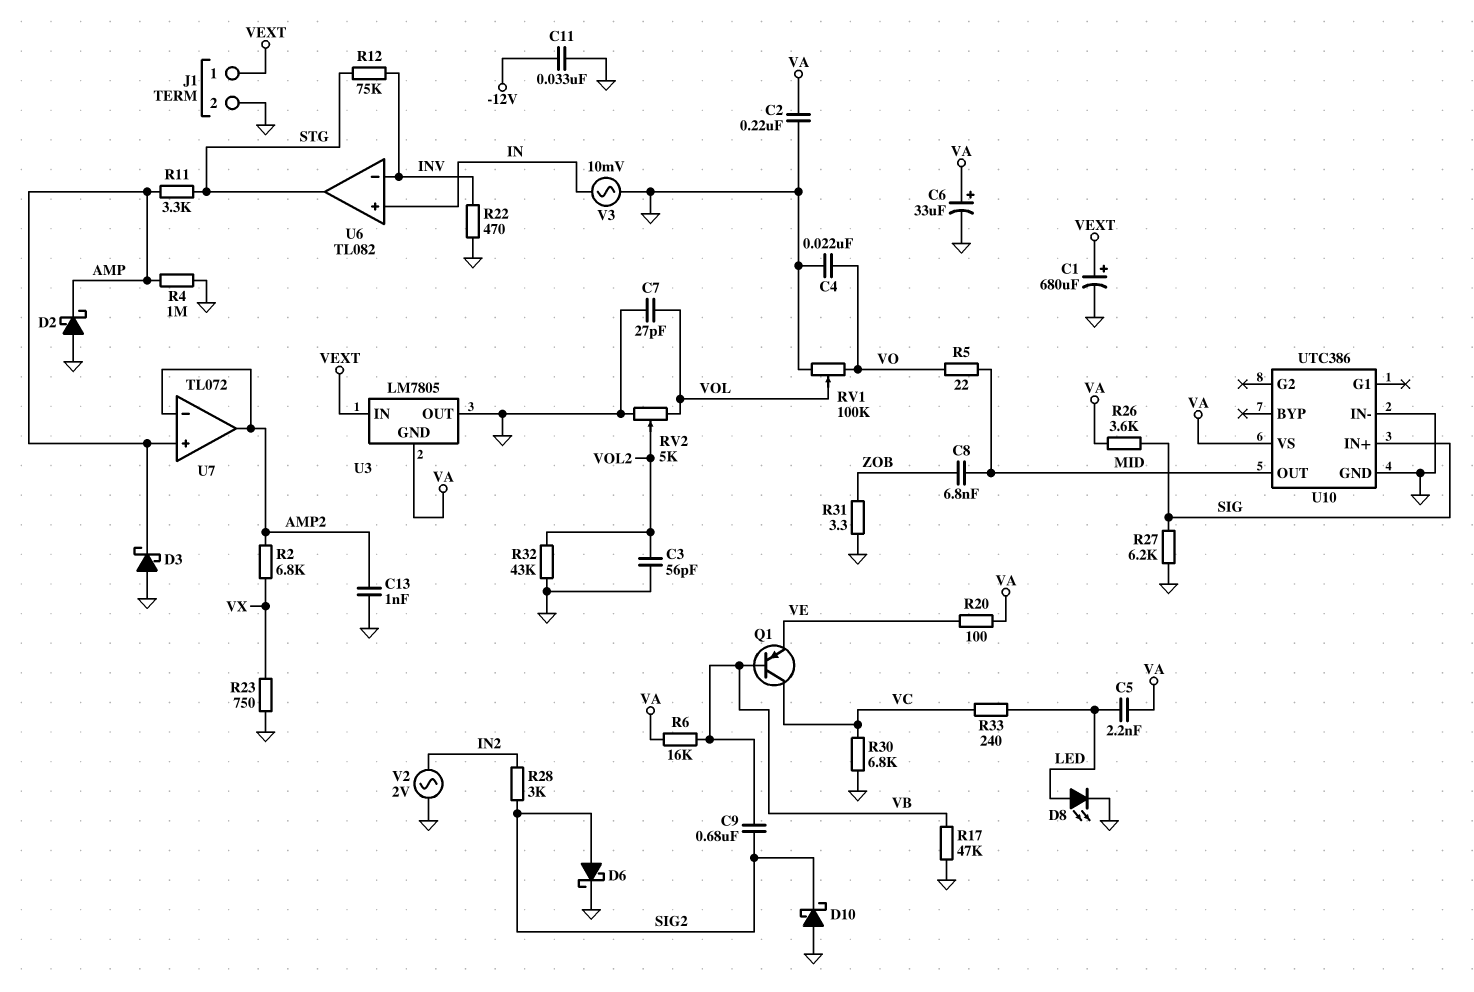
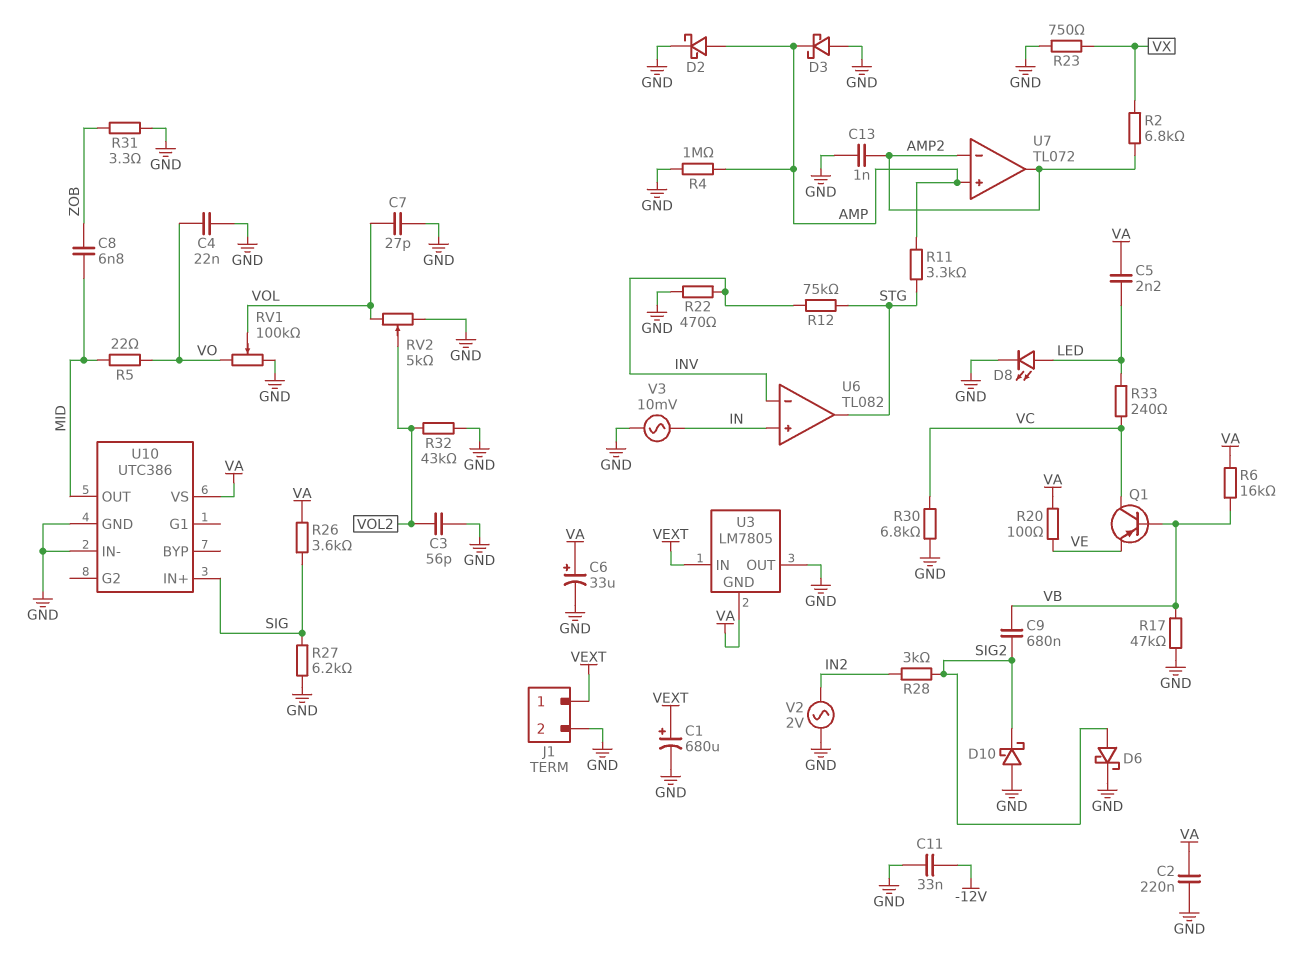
D2: schottky (A GND, K AMP) -> schottky (A AMP, K GND)

